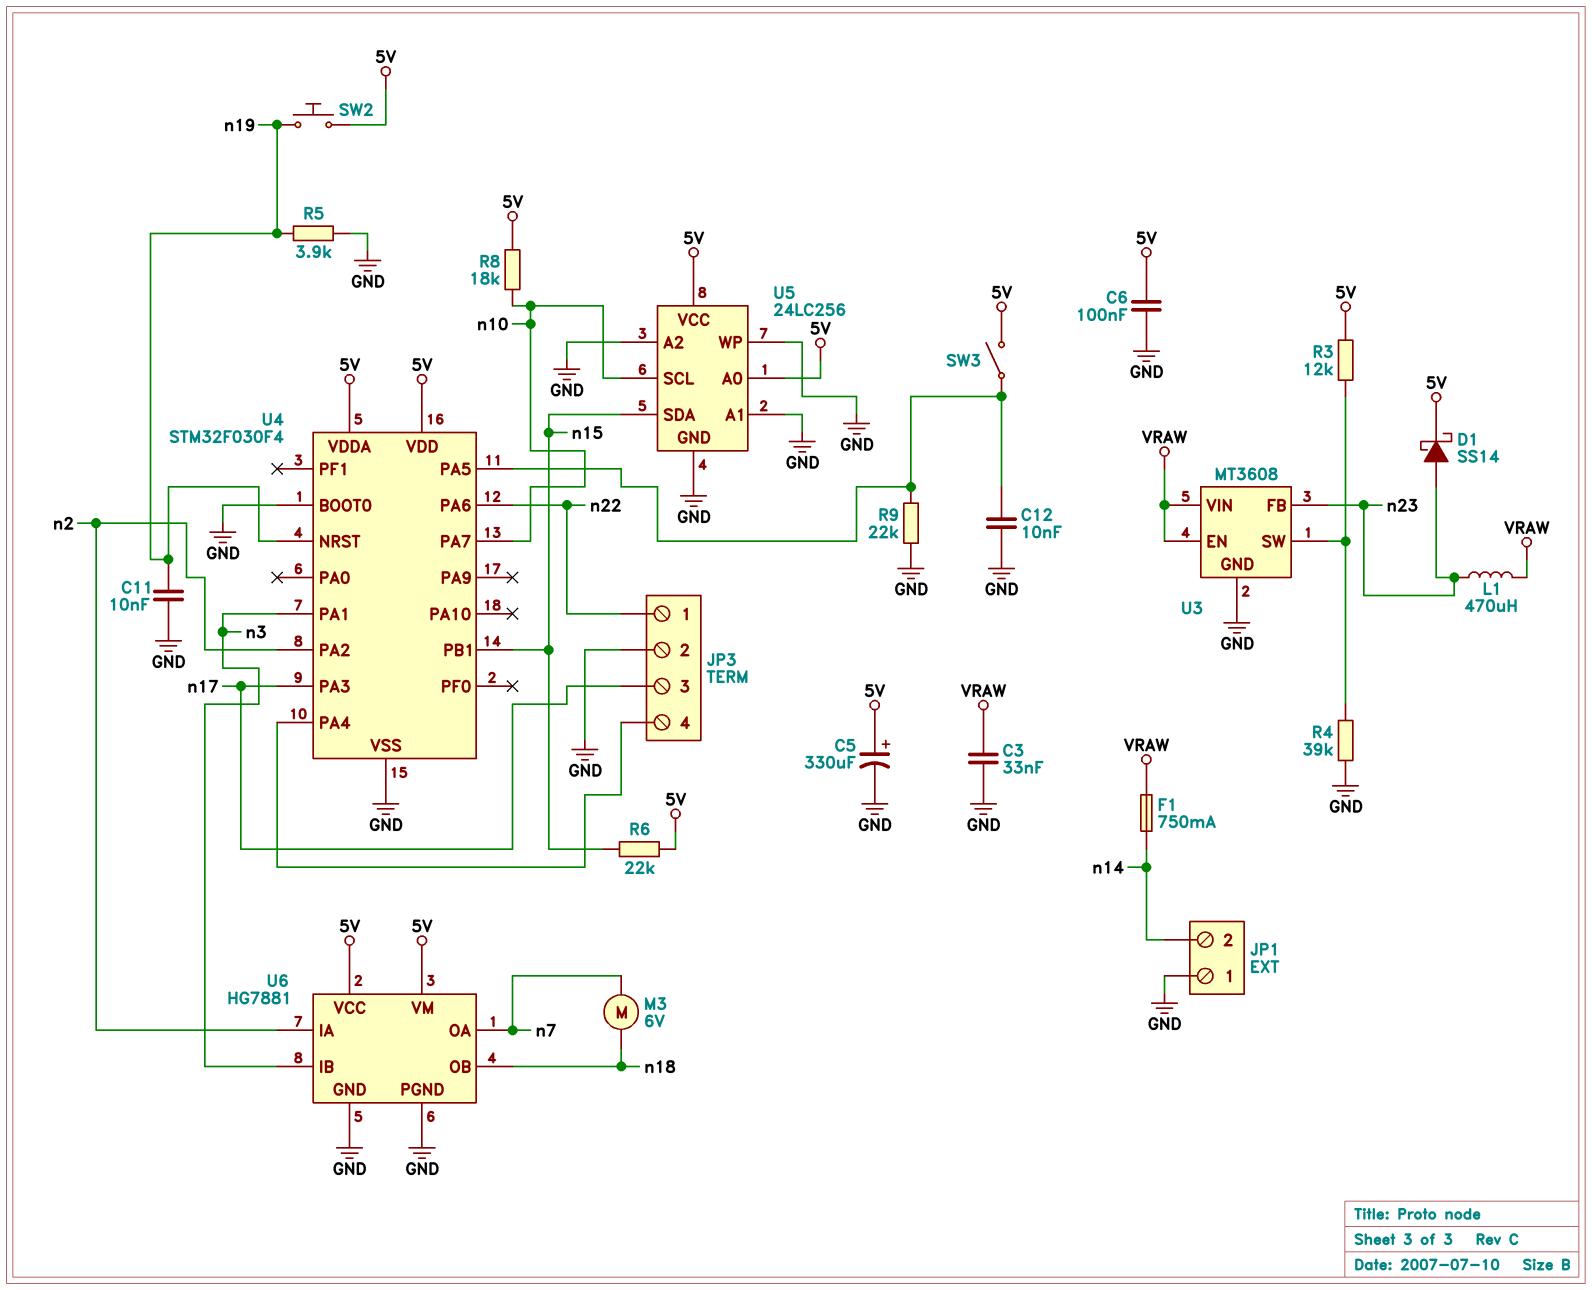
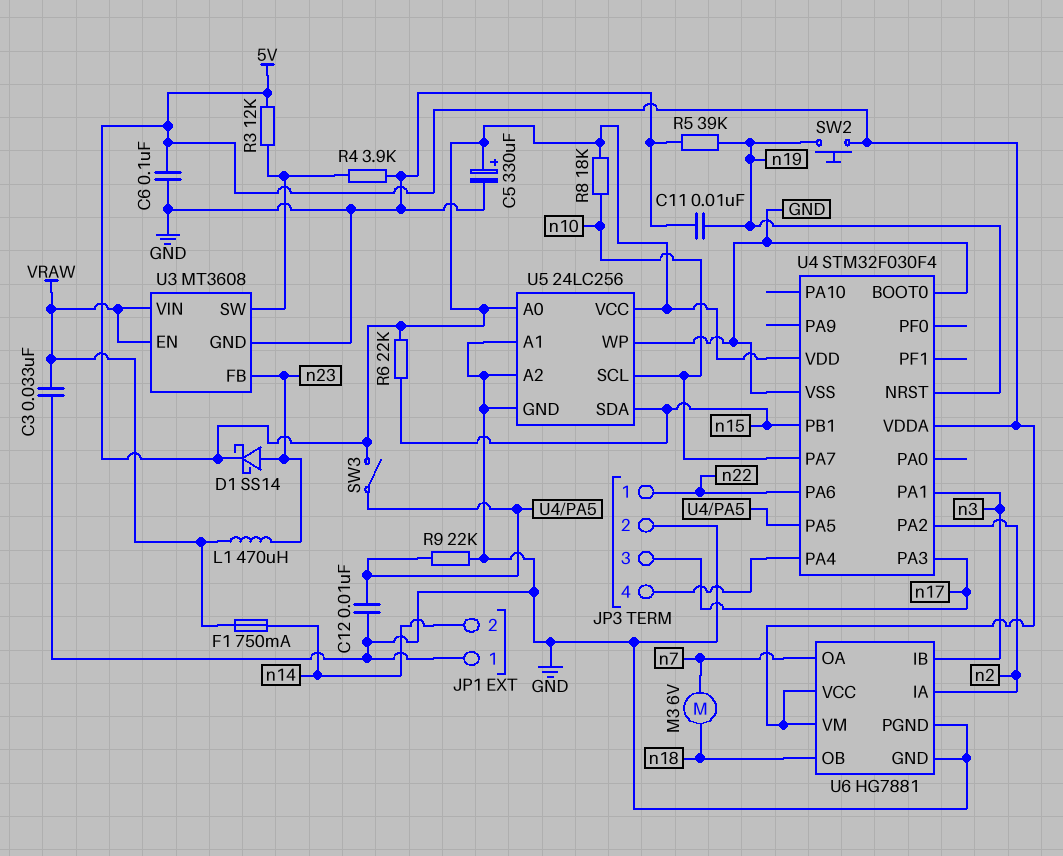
R4: 39k (GND, U3/SW) -> 3.9k (GND, U3/SW)
R5: 3.9k (GND, n19) -> 39k (GND, n19)

